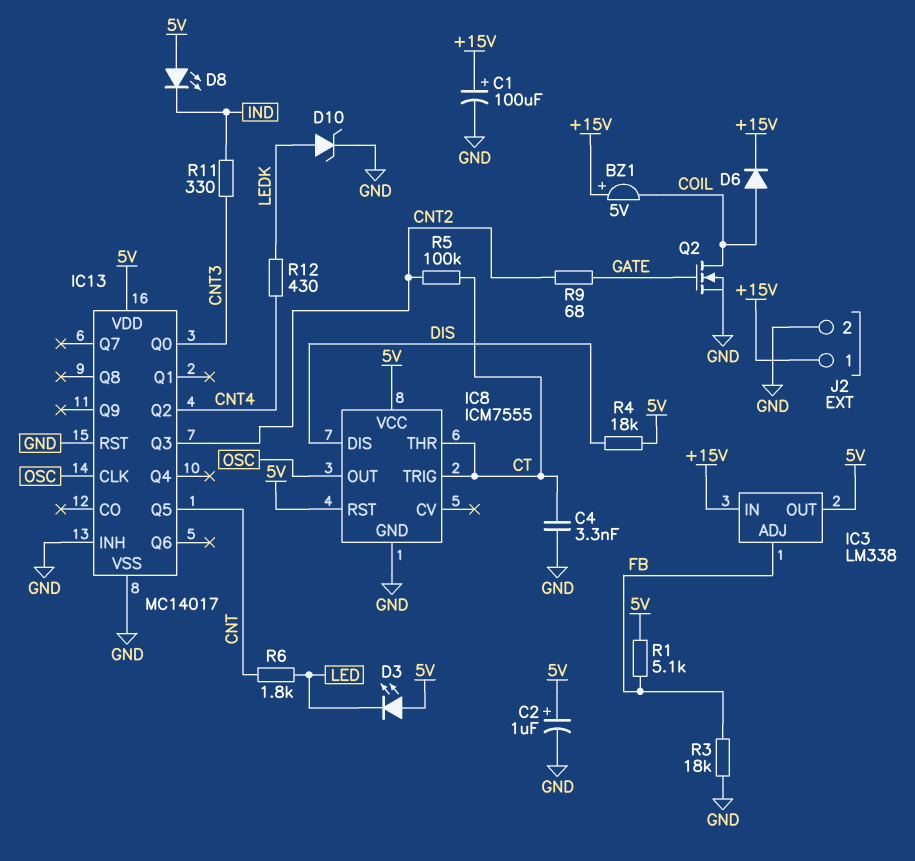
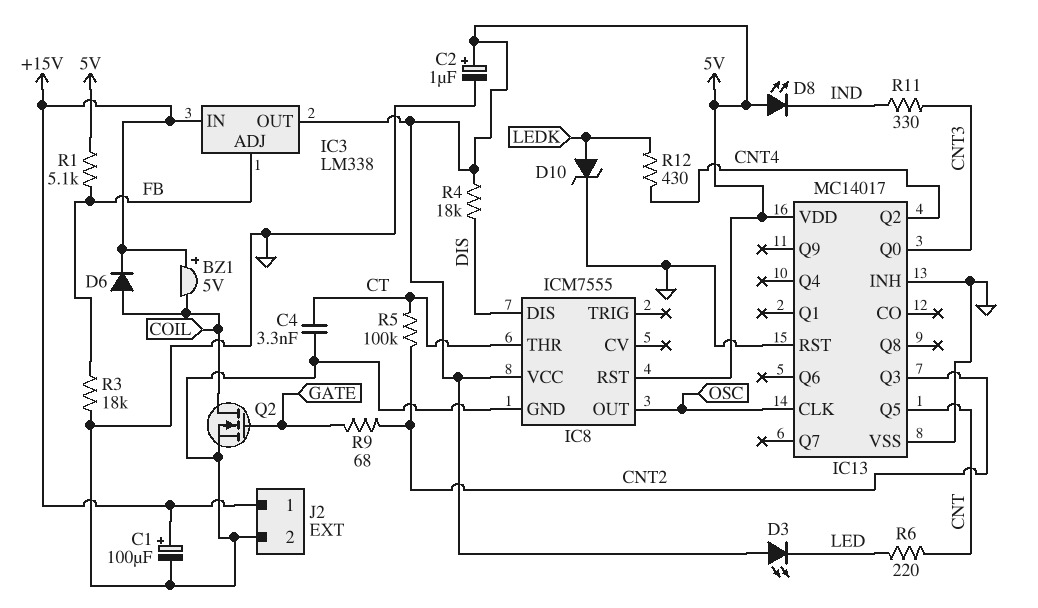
IC8 pin TRIG: CT -> none
R6: 1.8k (CNT, LED) -> 220 (CNT, LED)

